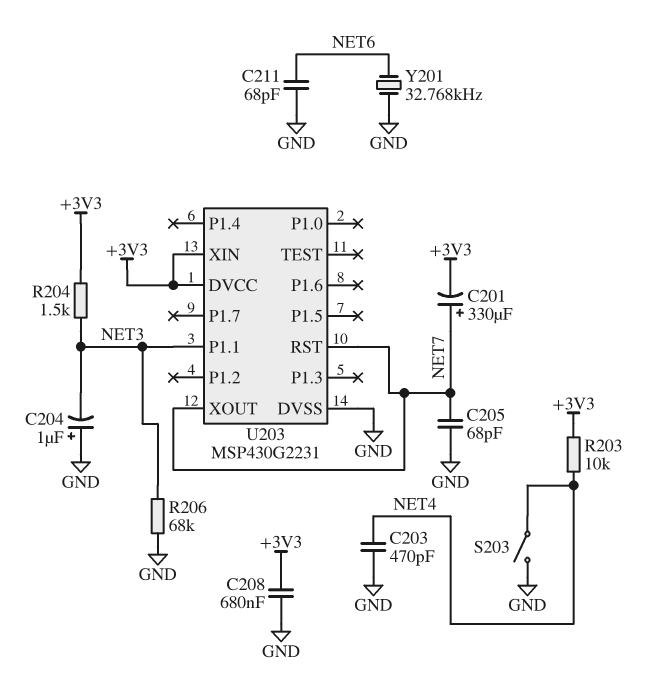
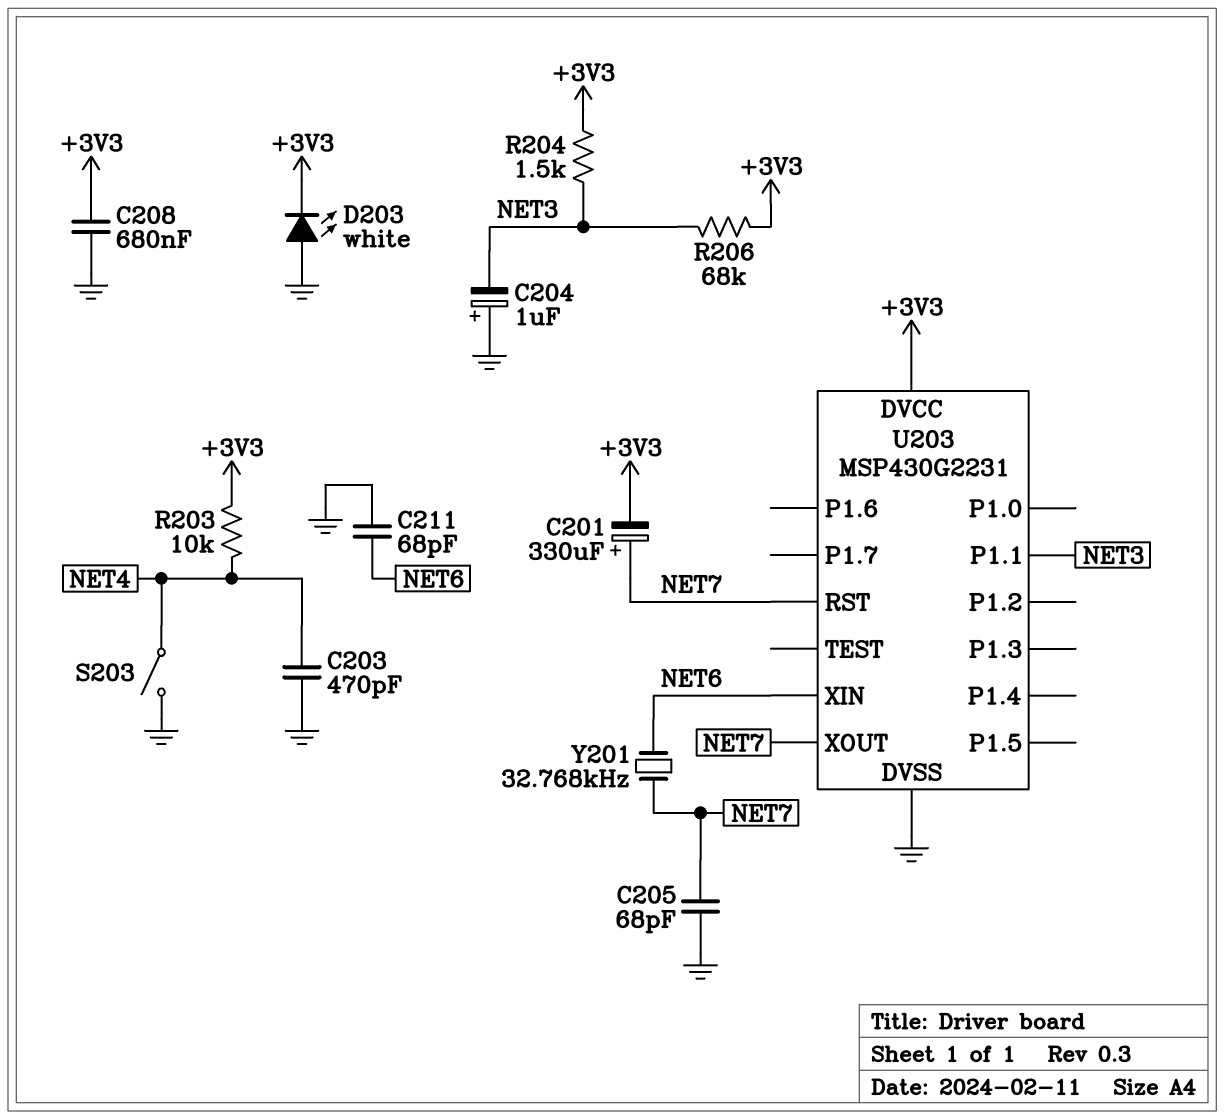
D203: none -> LED white (A GND, K +3V3)
R206: 68k (GND, NET3) -> 68k (+3V3, NET3)
U203 pin XIN: +3V3 -> NET6
Y201: 32.768kHz (GND, NET6) -> 32.768kHz (NET6, NET7)

